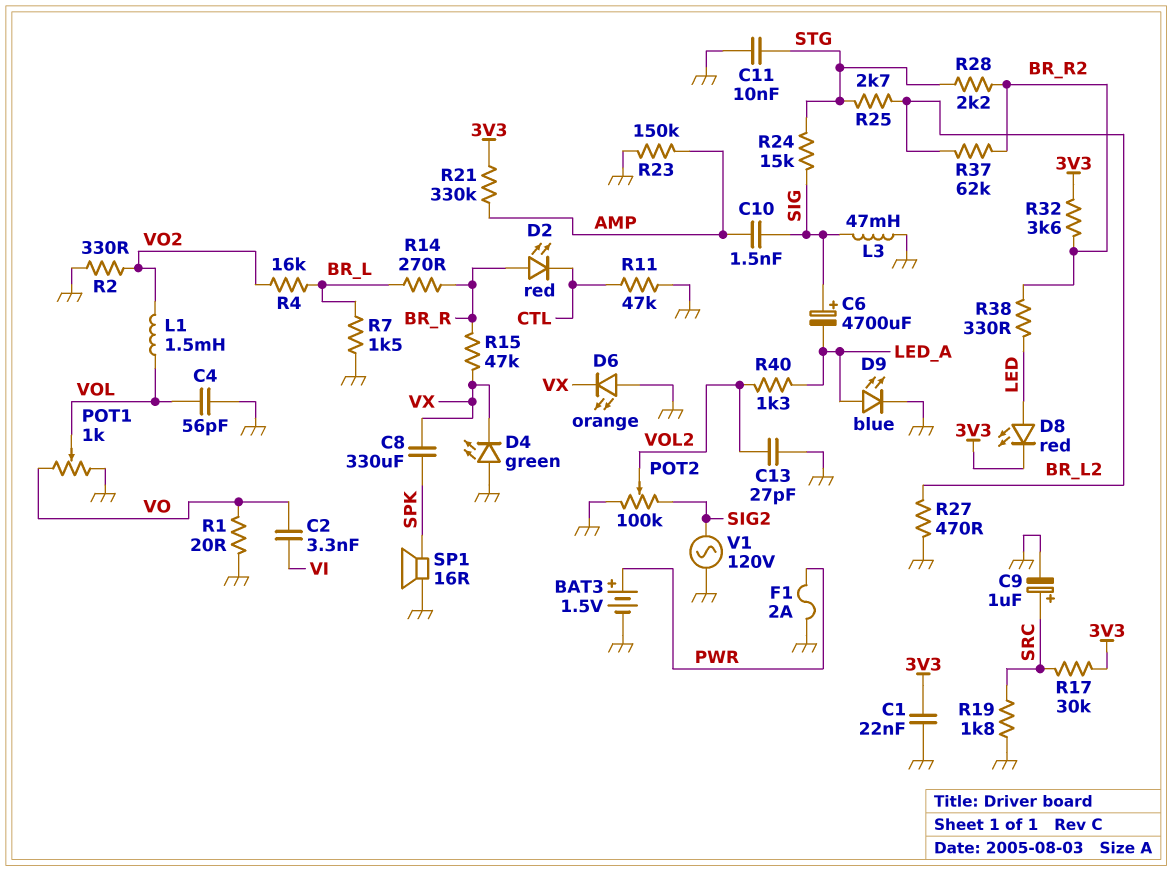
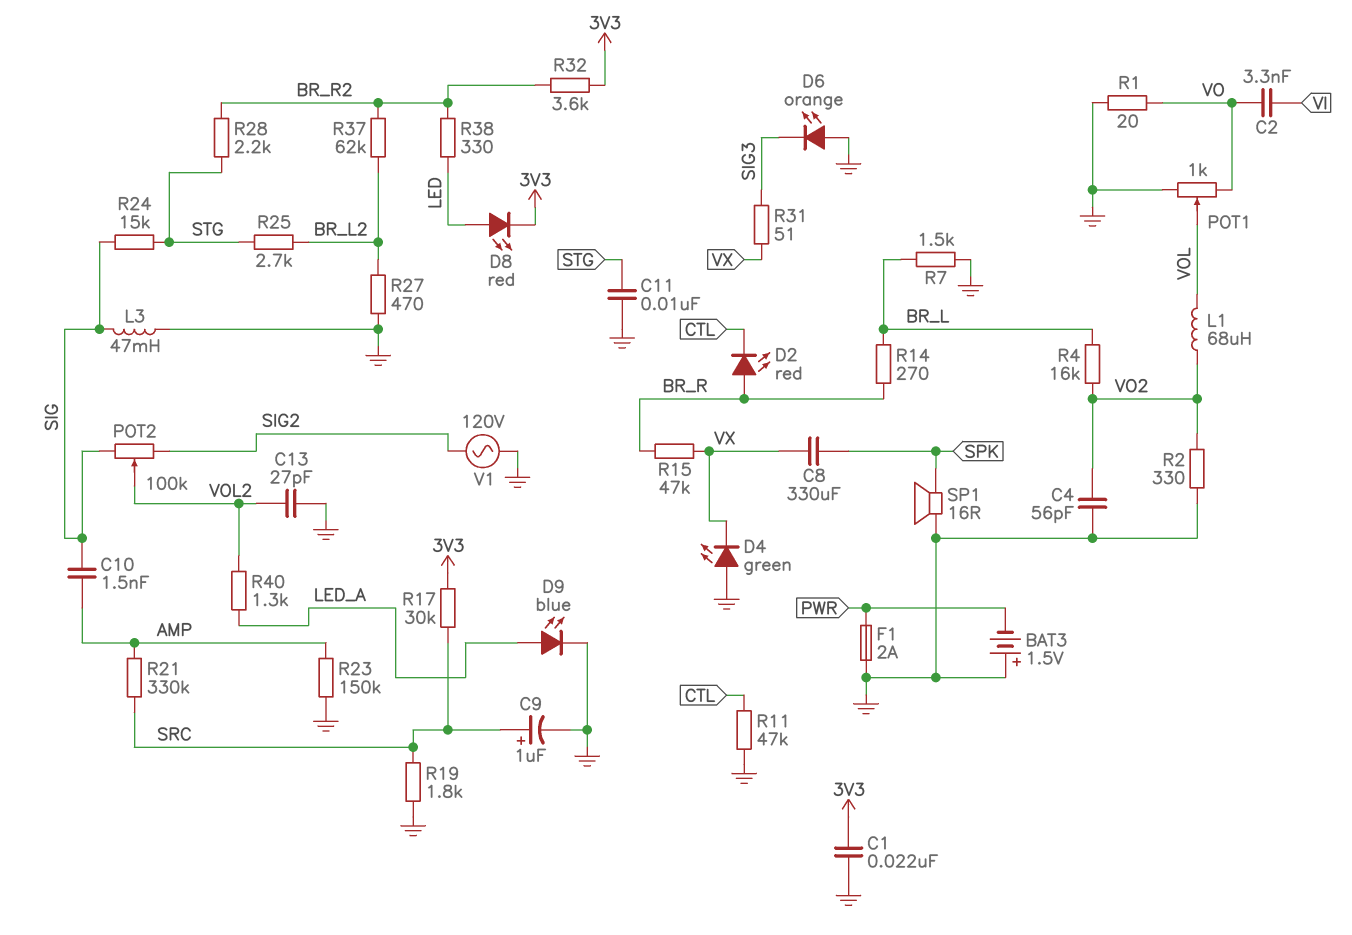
BAT3: 1.5V (plus PWR, minus GND) -> 1.5V (plus GND, minus PWR)
C4: 56pF (GND, VOL) -> 56pF (GND, VO2)
C6: 4700uF (plus SIG, minus LED_A) -> none
D6: LED orange (A GND, K VX) -> LED orange (A GND, K SIG3)
L1: 1.5mH (VO2, VOL) -> 68uH (VO2, VOL)
POT2: 100k (GND, SIG2, wiper VOL2) -> 100k (SIG, SIG2, wiper VOL2)
R21: 330k (3V3, AMP) -> 330k (AMP, SRC)
R31: none -> 51 (SIG3, VX)

